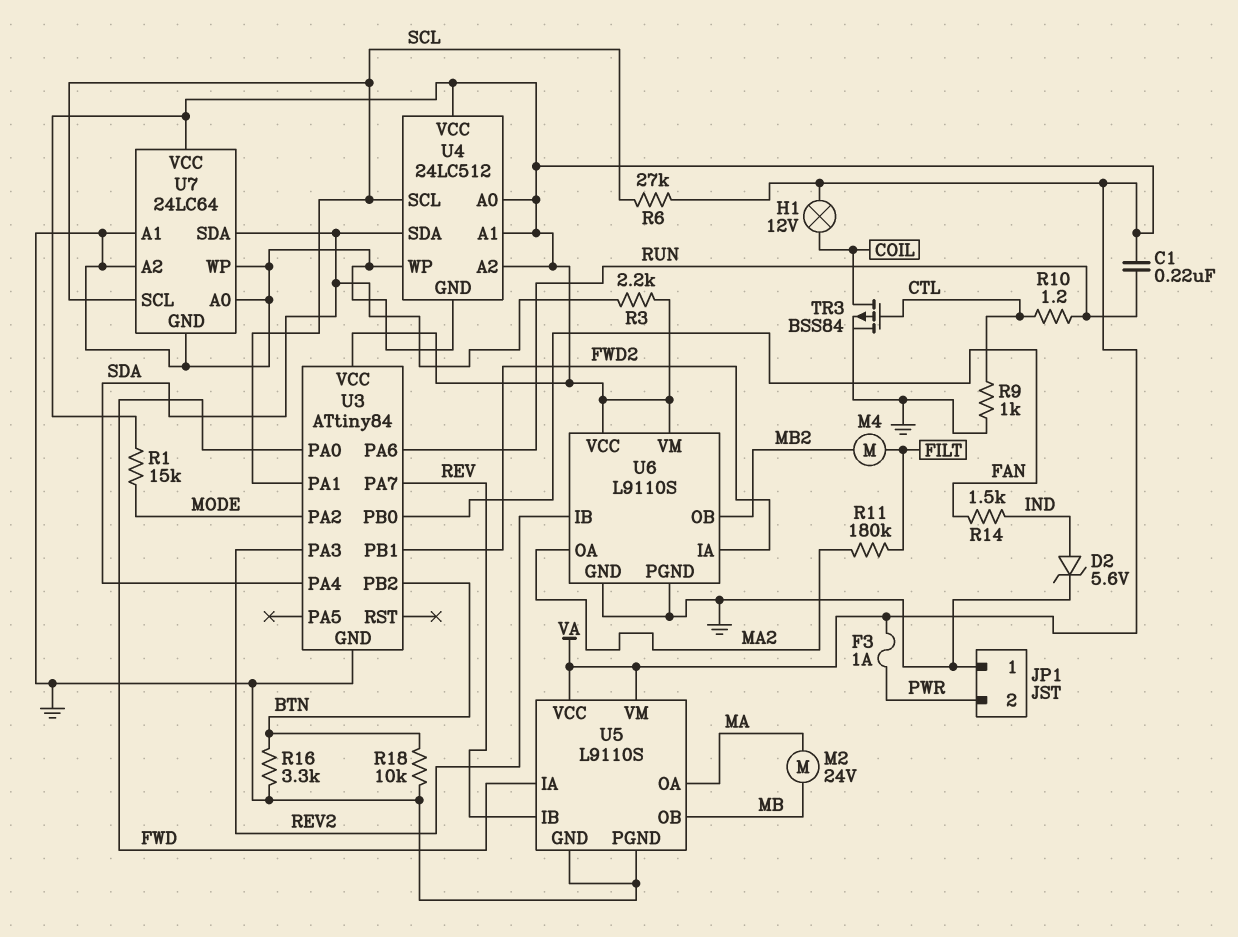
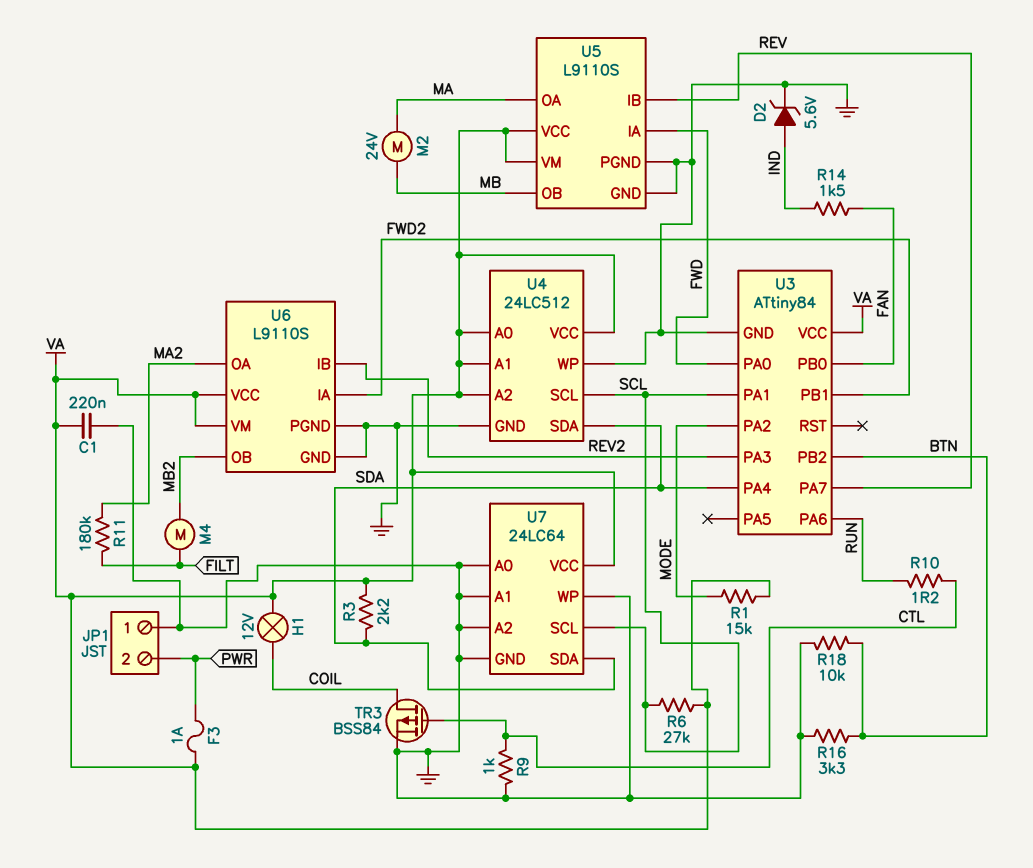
C1: 220nF (RUN, VA) -> 220nF (GND, VA)

